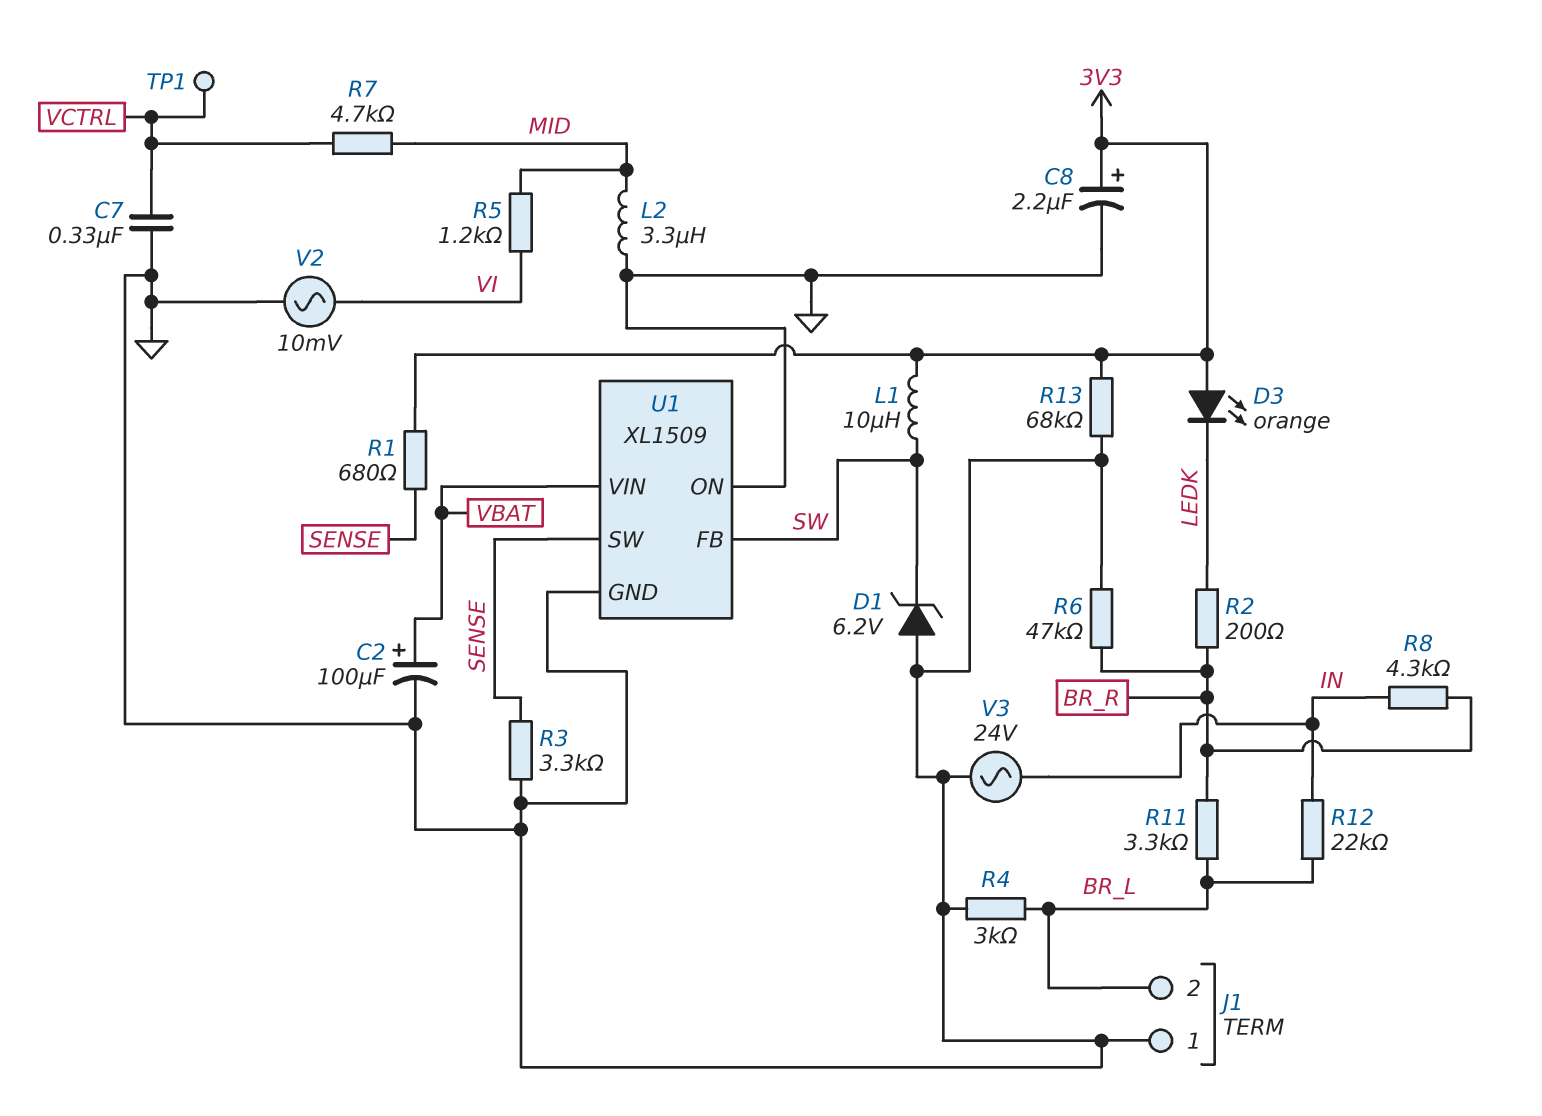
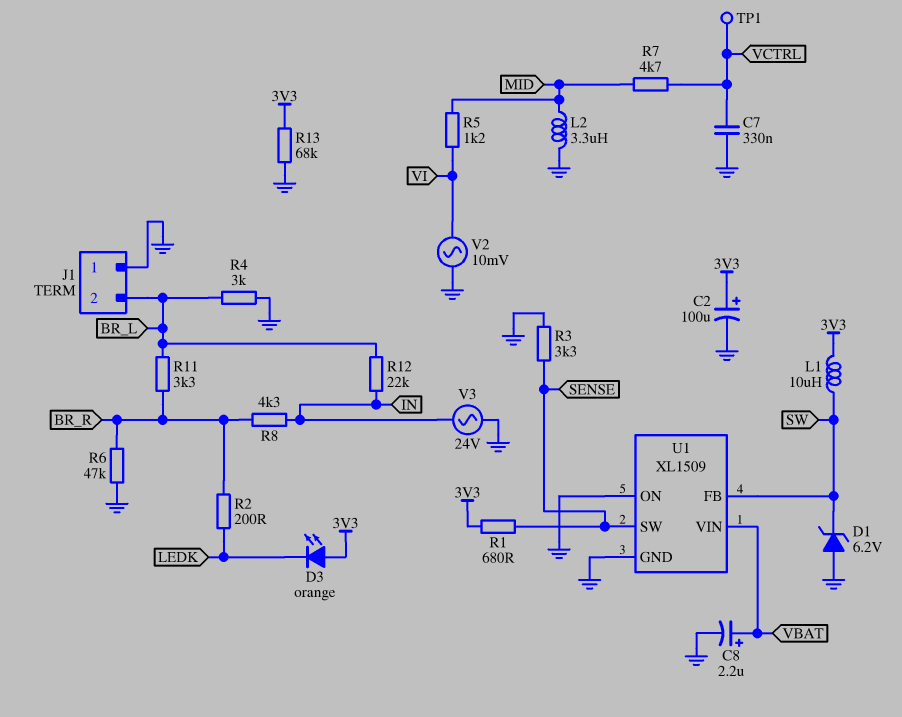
C2: 100uF (plus VBAT, minus GND) -> 100uF (plus 3V3, minus GND)
C8: 2.2uF (plus 3V3, minus GND) -> 2.2uF (plus VBAT, minus GND)

